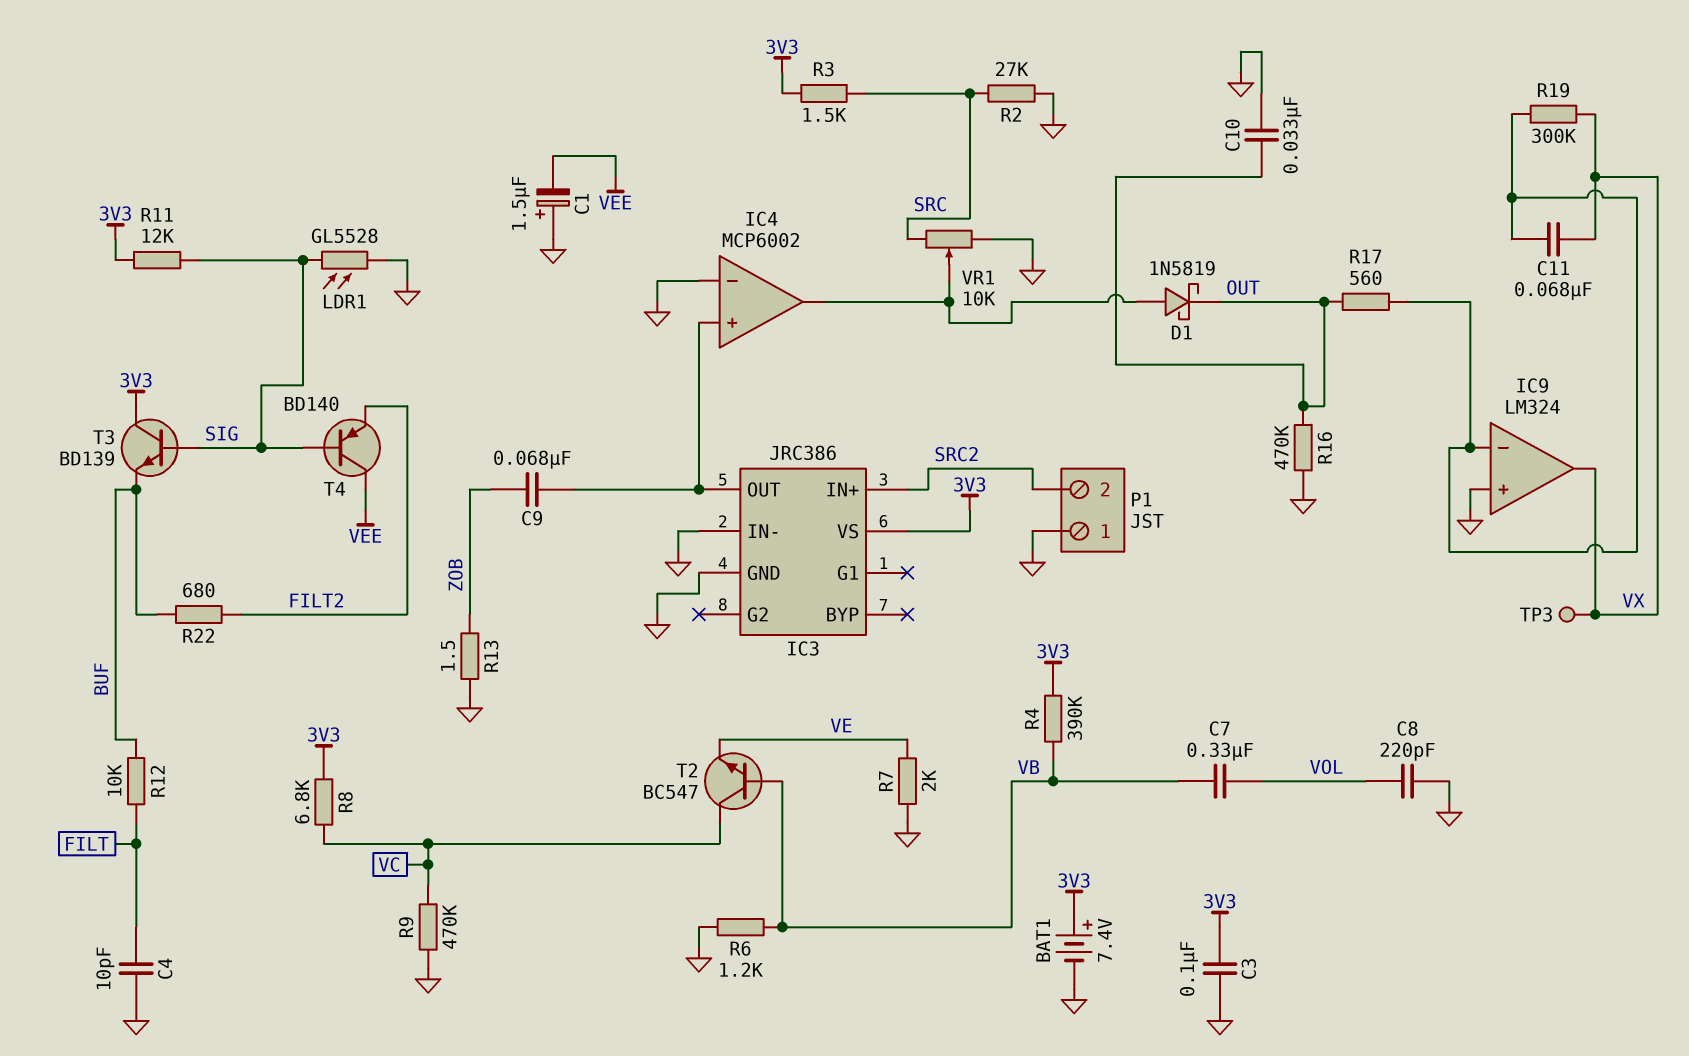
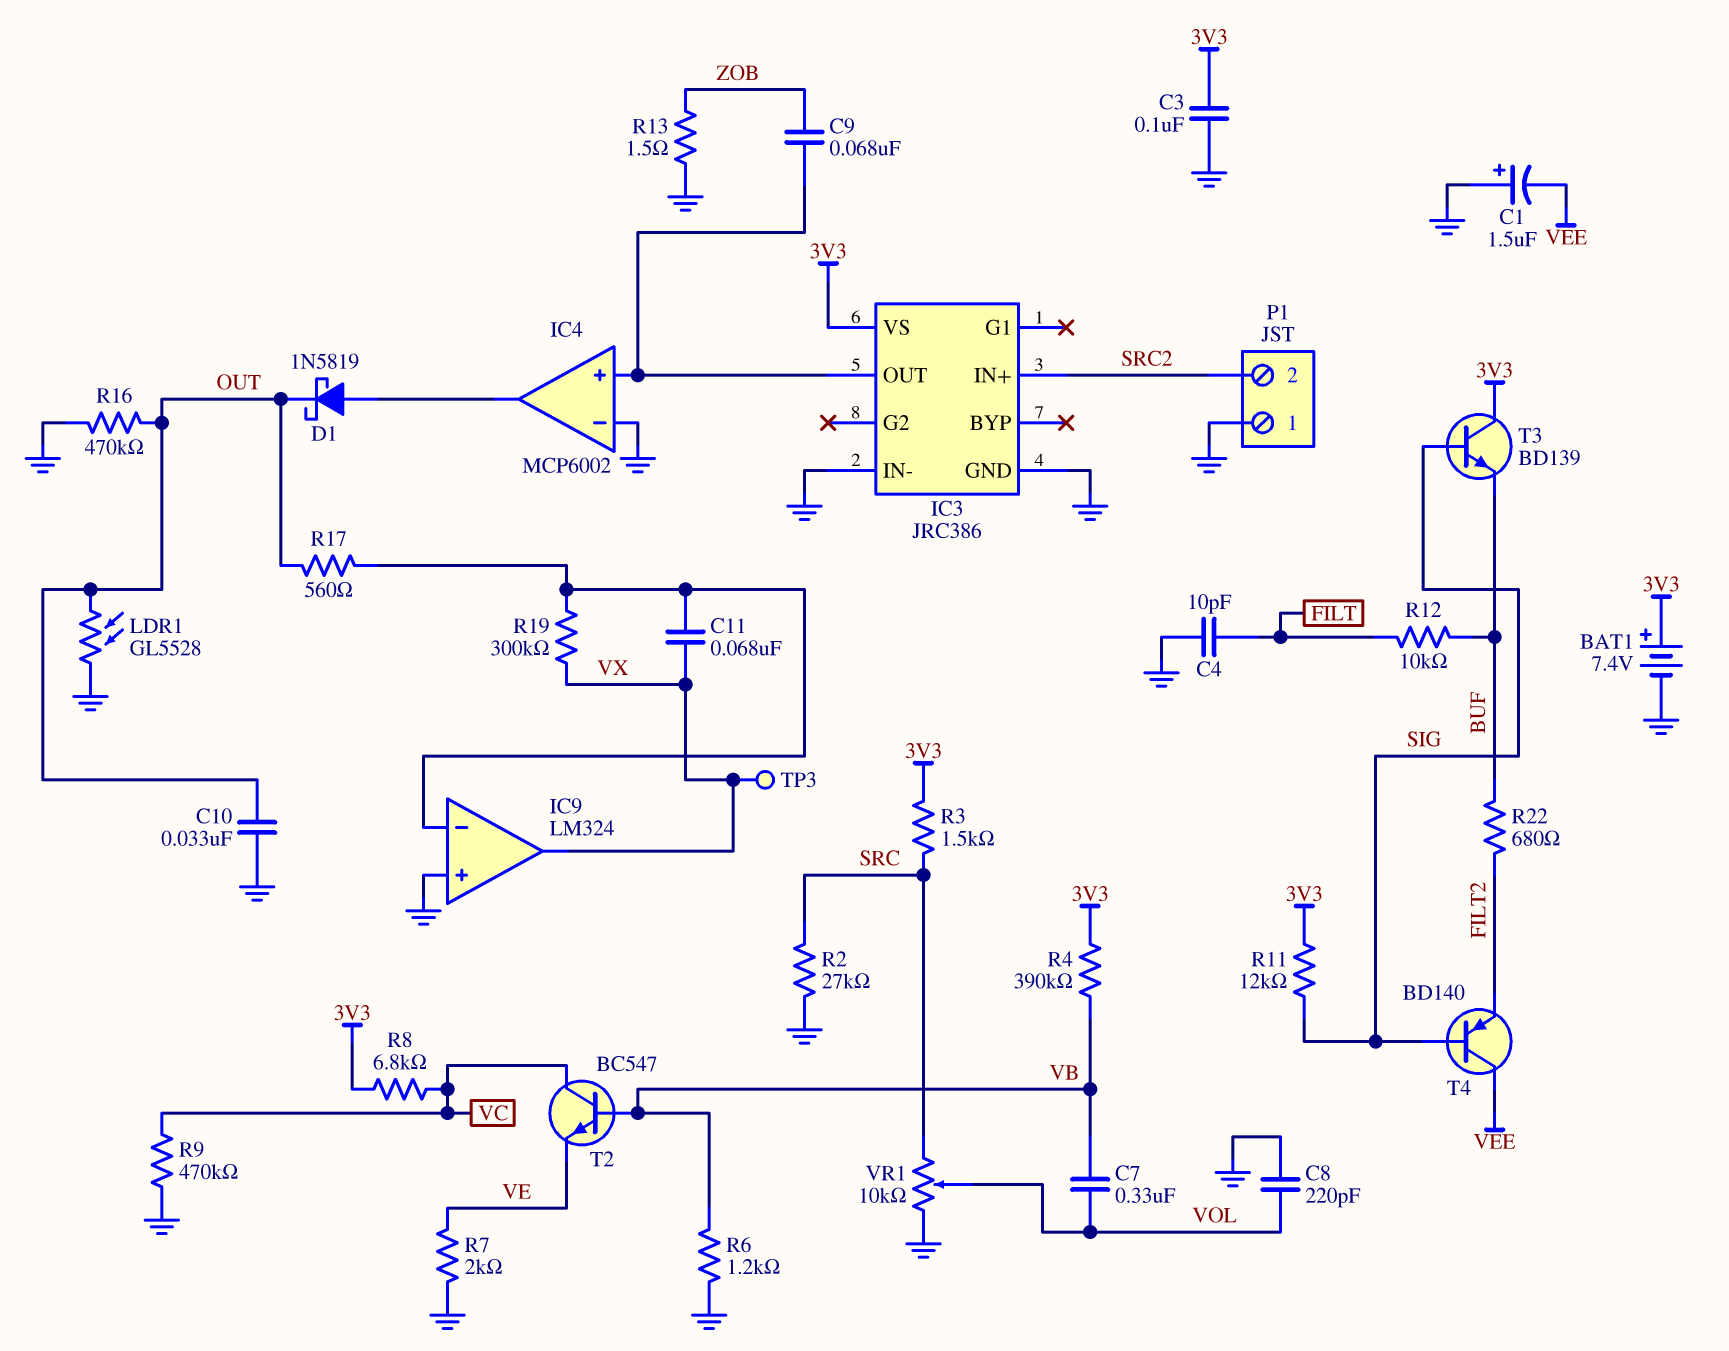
LDR1: GL5528 (GND, SIG) -> GL5528 (GND, OUT)
VR1: 10k (GND, SRC, wiper IC4/out) -> 10k (GND, SRC, wiper VOL)

